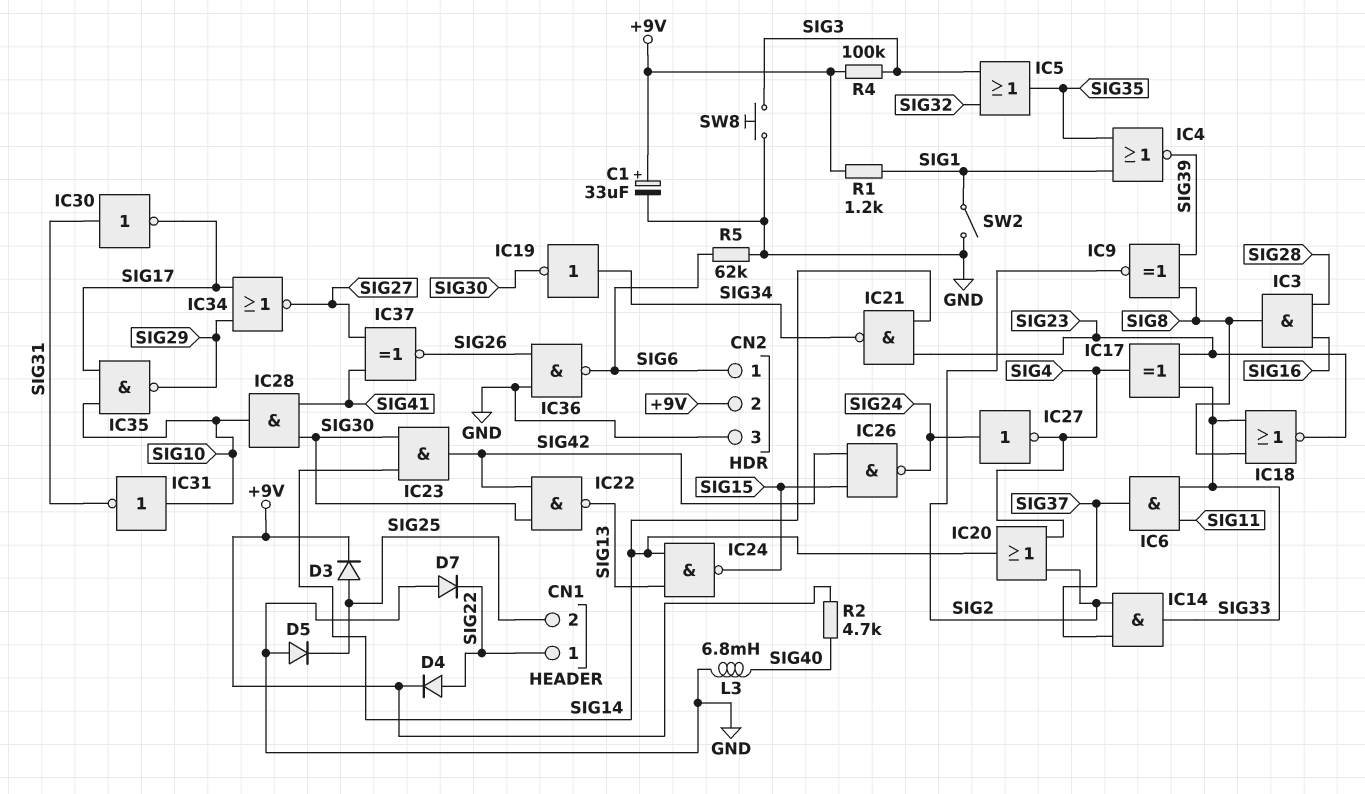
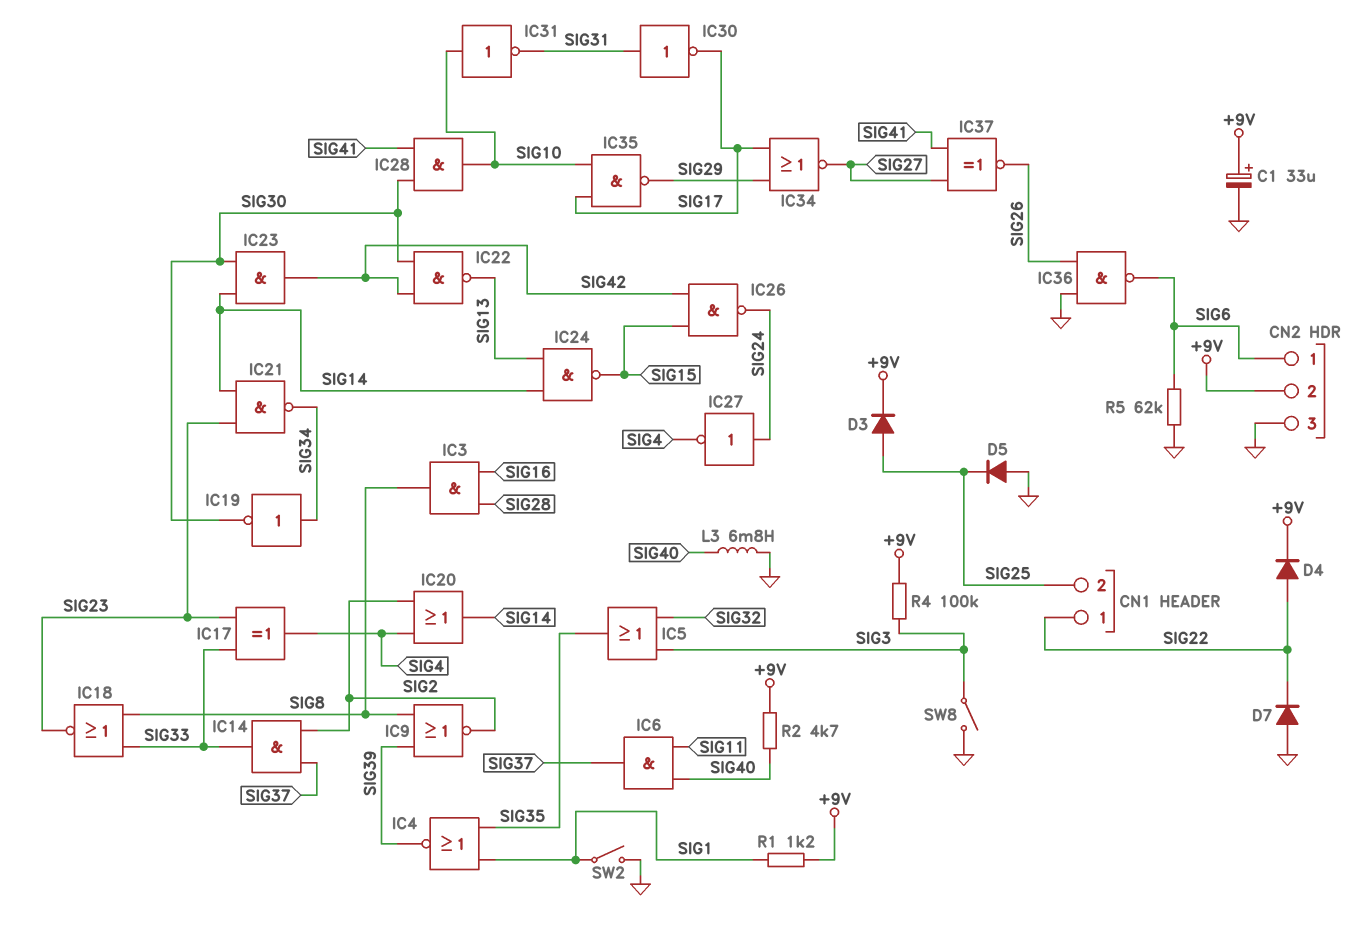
IC6: AND (in SIG11, in SIG33, out SIG37) -> AND (in SIG11, in SIG40, out SIG37)
IC9: XNOR (in SIG8, in SIG39, out SIG2) -> NOR (in SIG8, in SIG39, out SIG2)
SW8: button (GND, SIG3) -> switch (GND, SIG3)

